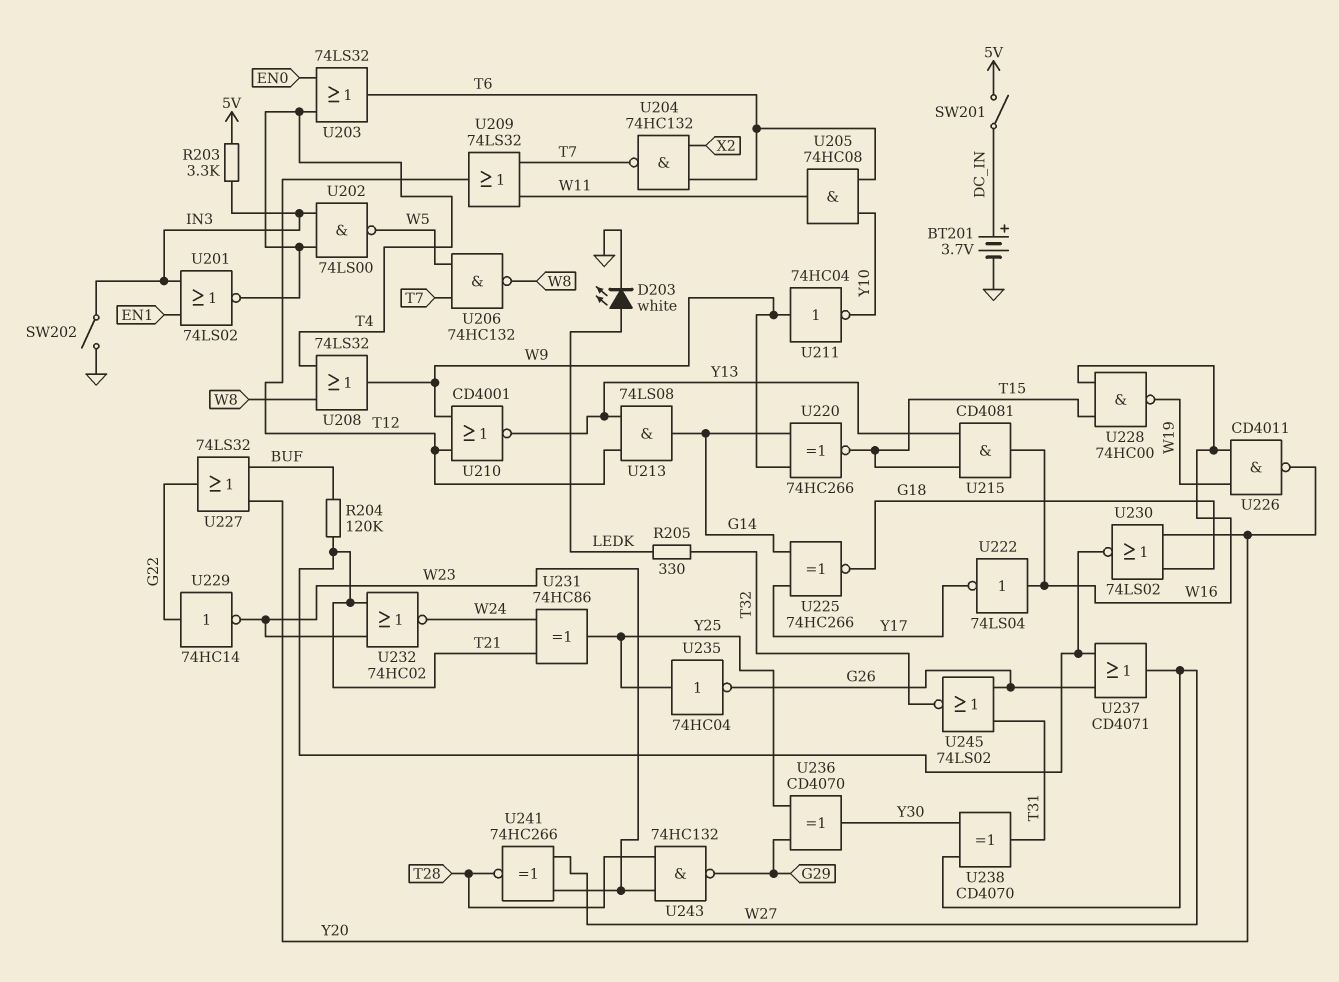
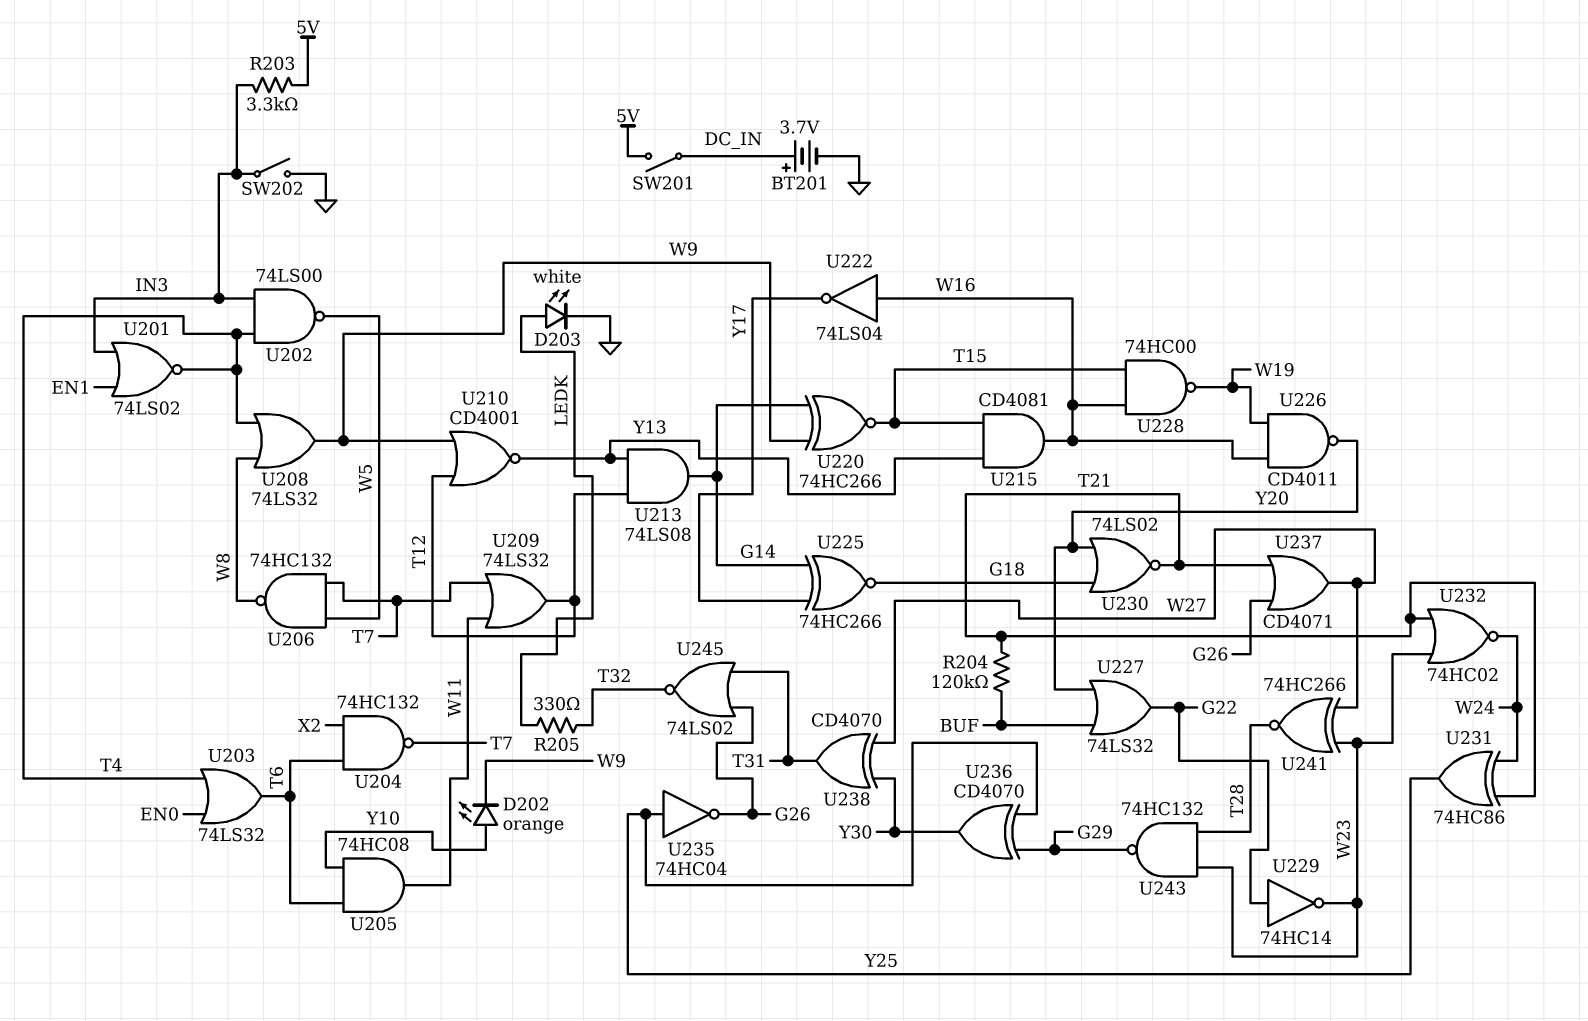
D202: none -> LED orange (A Y10, K W9)
U211: NOT 74HC04 (in W9, out Y10) -> none

